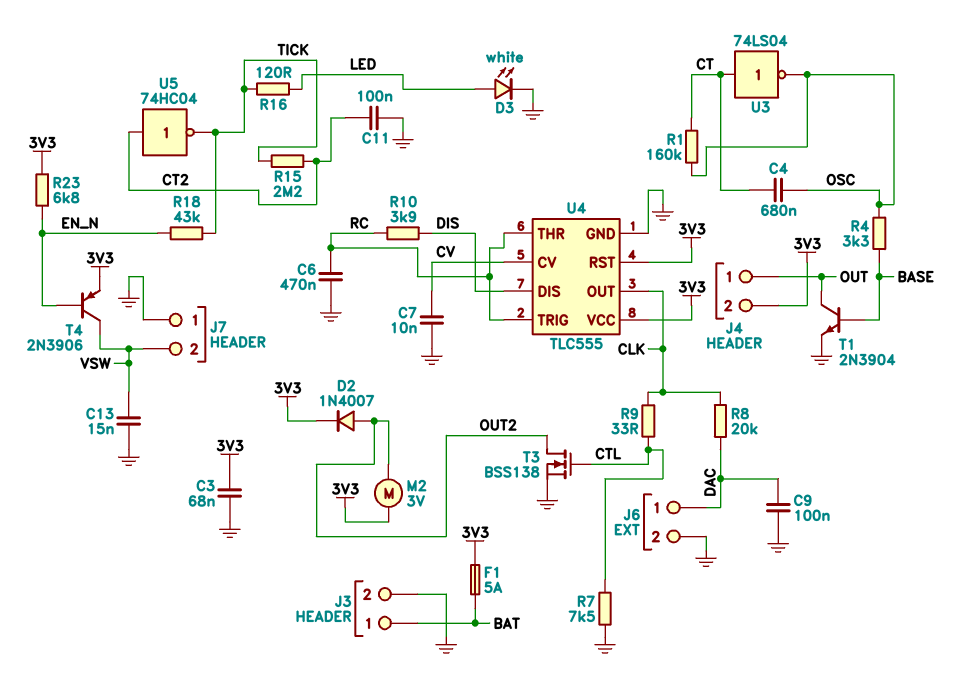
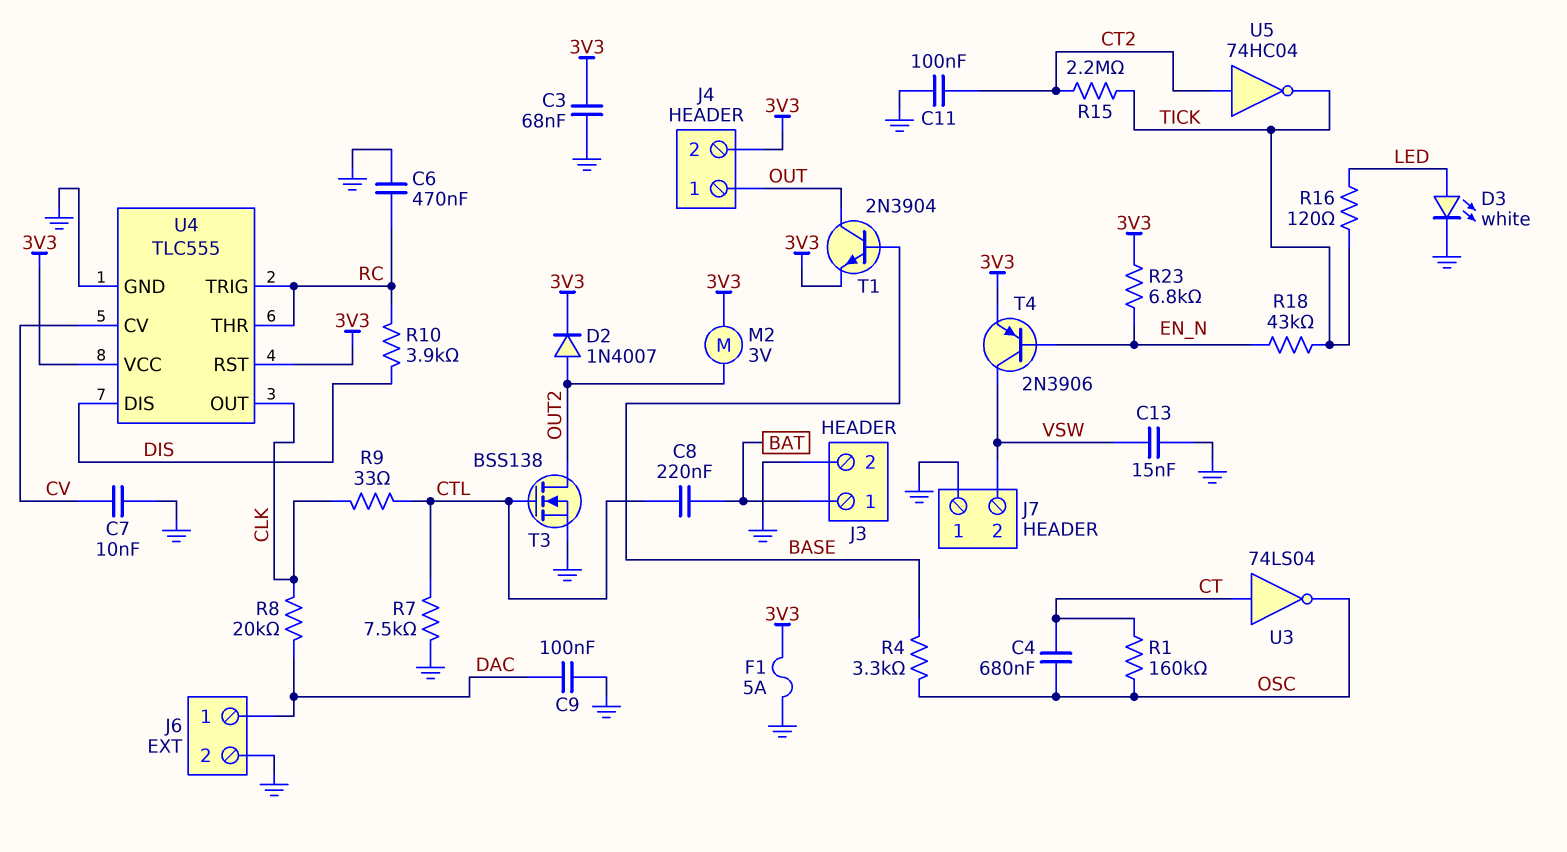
C8: none -> 220nF (BAT, CTL)
F1: 5A (3V3, BAT) -> 5A (3V3, GND)
T1: NPN 2N3904 (B BASE, C OUT, E GND) -> NPN 2N3904 (B BASE, C OUT, E 3V3)

